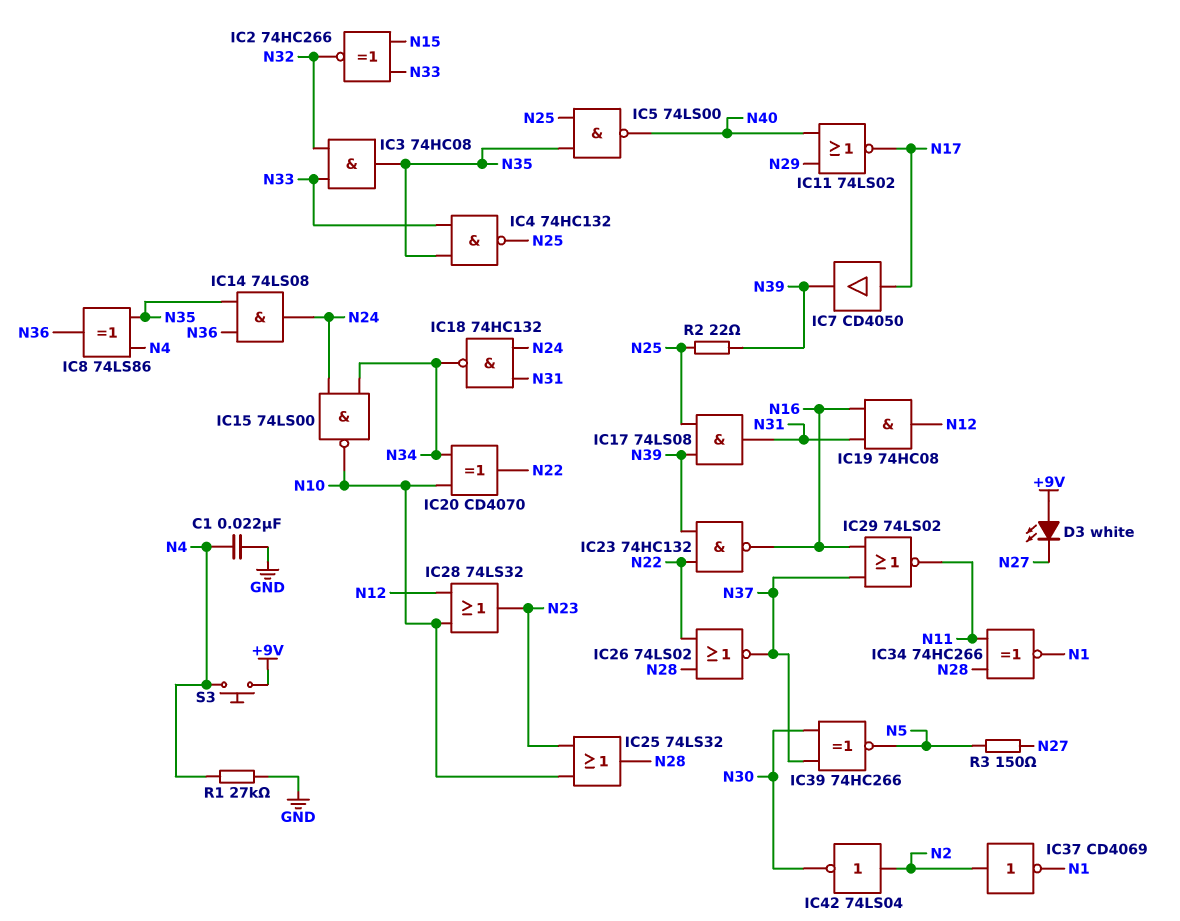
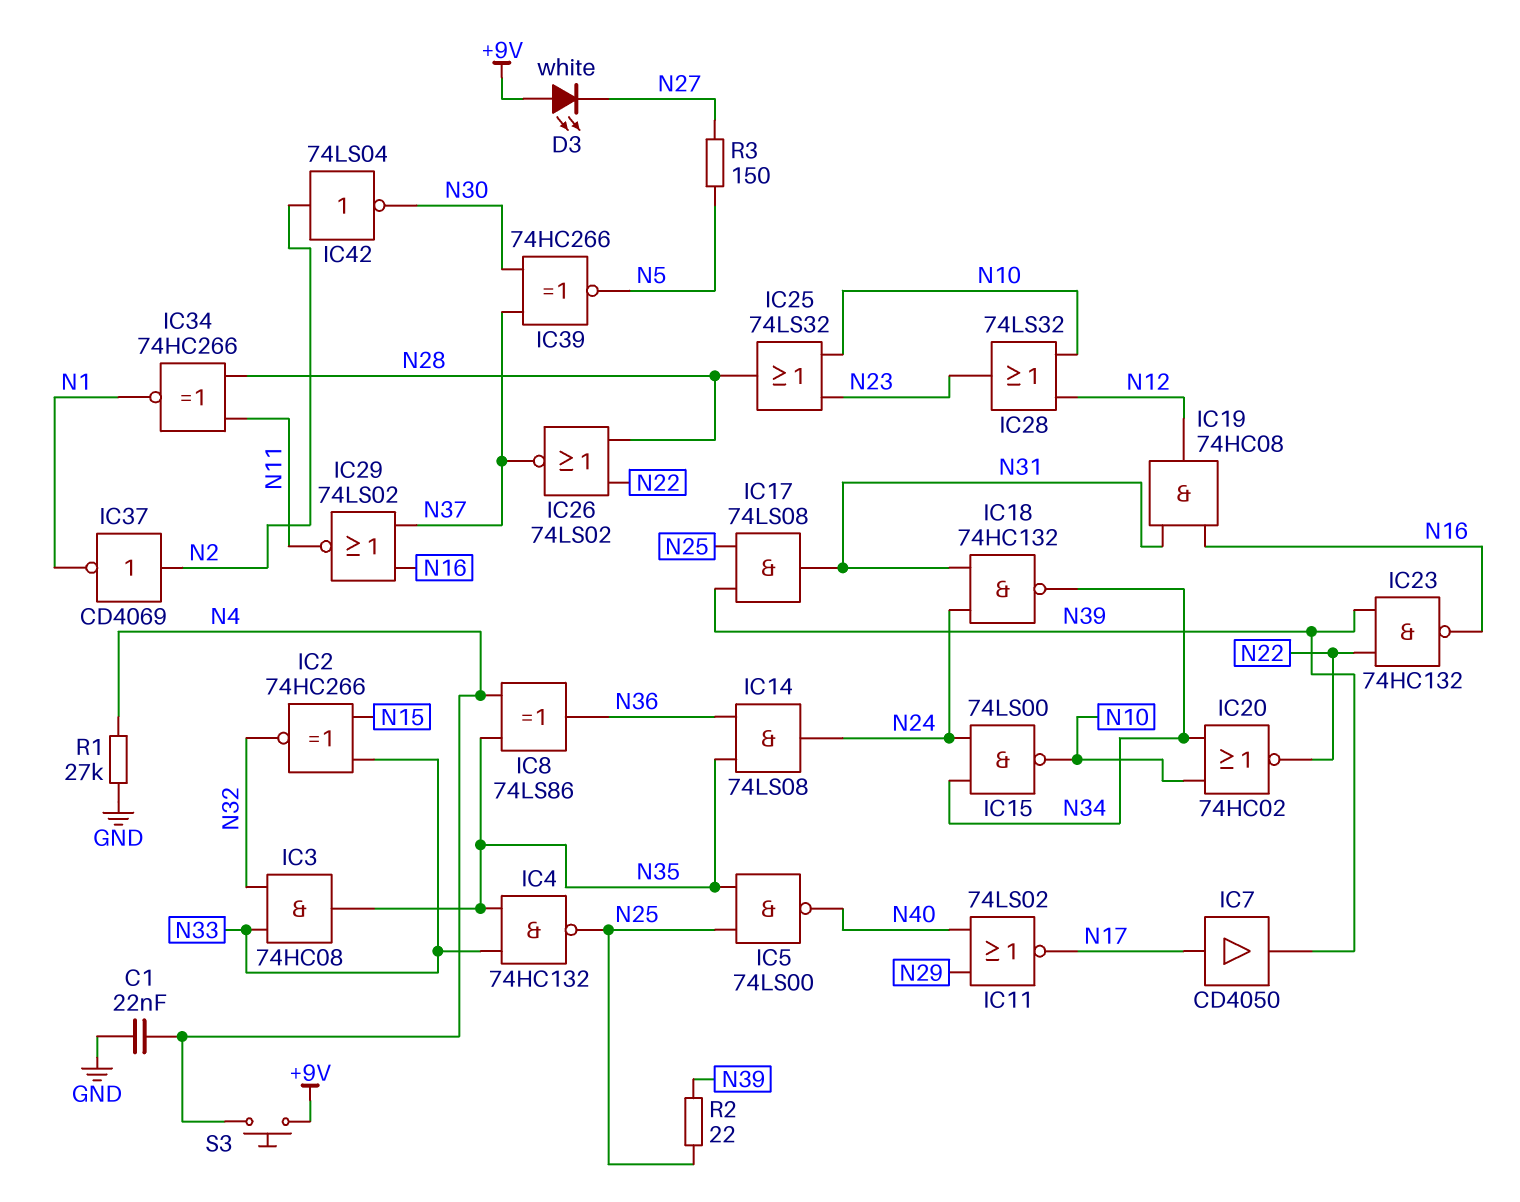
IC20: XOR CD4070 (in N10, in N34, out N22) -> NOR 74HC02 (in N10, in N34, out N22)

